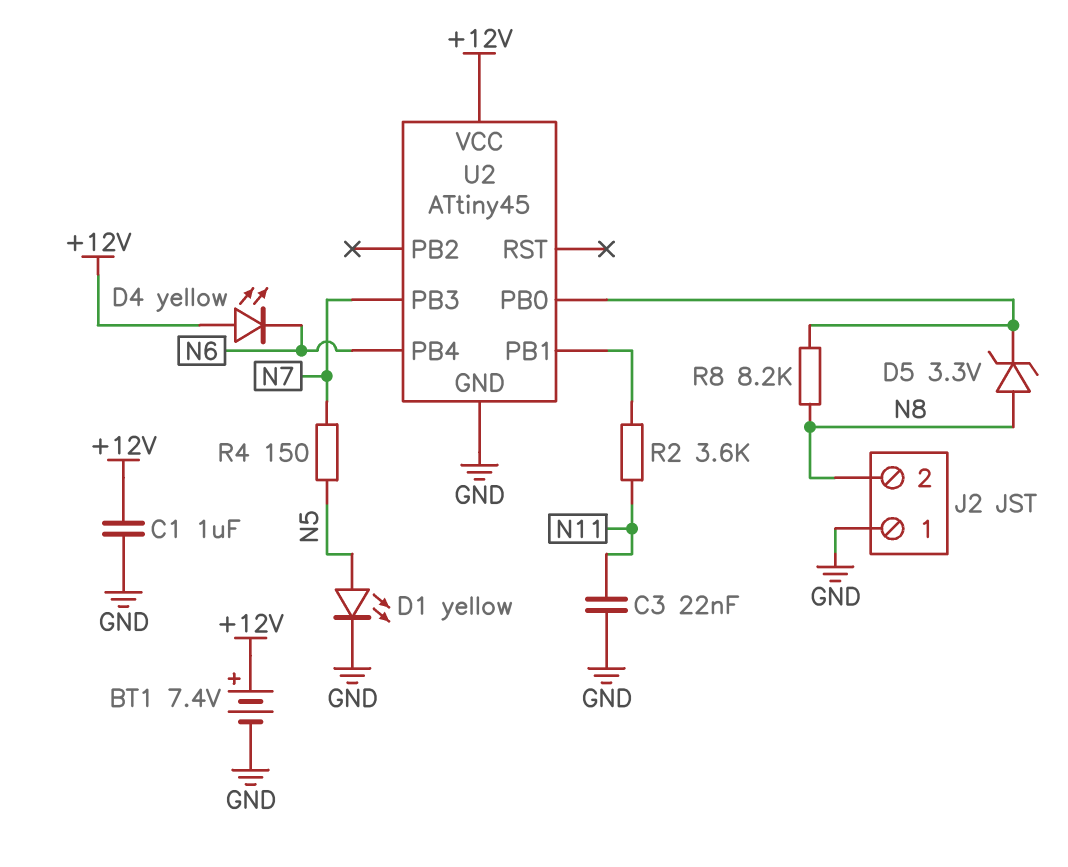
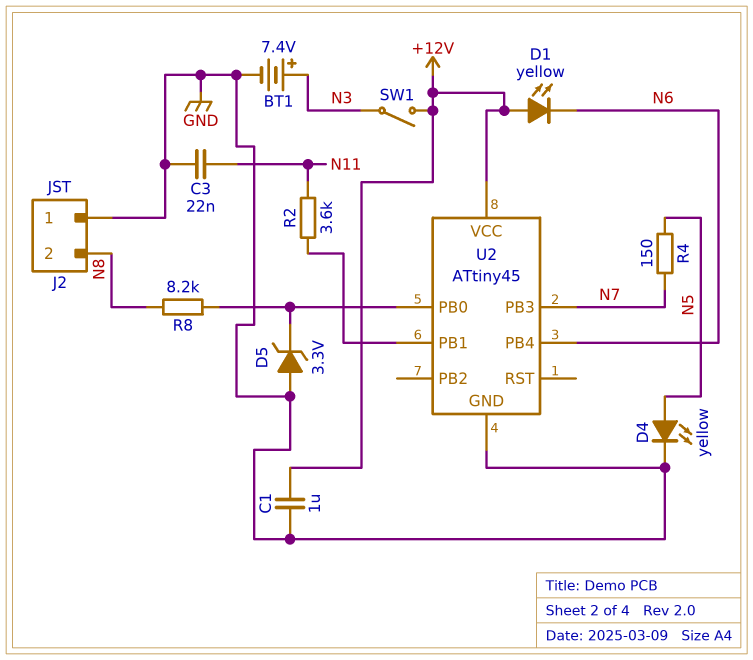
BT1: 7.4V (plus +12V, minus GND) -> 7.4V (plus N3, minus GND)
D1: LED yellow (A N5, K GND) -> LED yellow (A +12V, K N6)
D4: LED yellow (A +12V, K N6) -> LED yellow (A N5, K GND)
D5: zener 3.3V (A N8, K U2/PB0) -> zener 3.3V (A GND, K U2/PB0)
SW1: none -> switch (+12V, N3)

